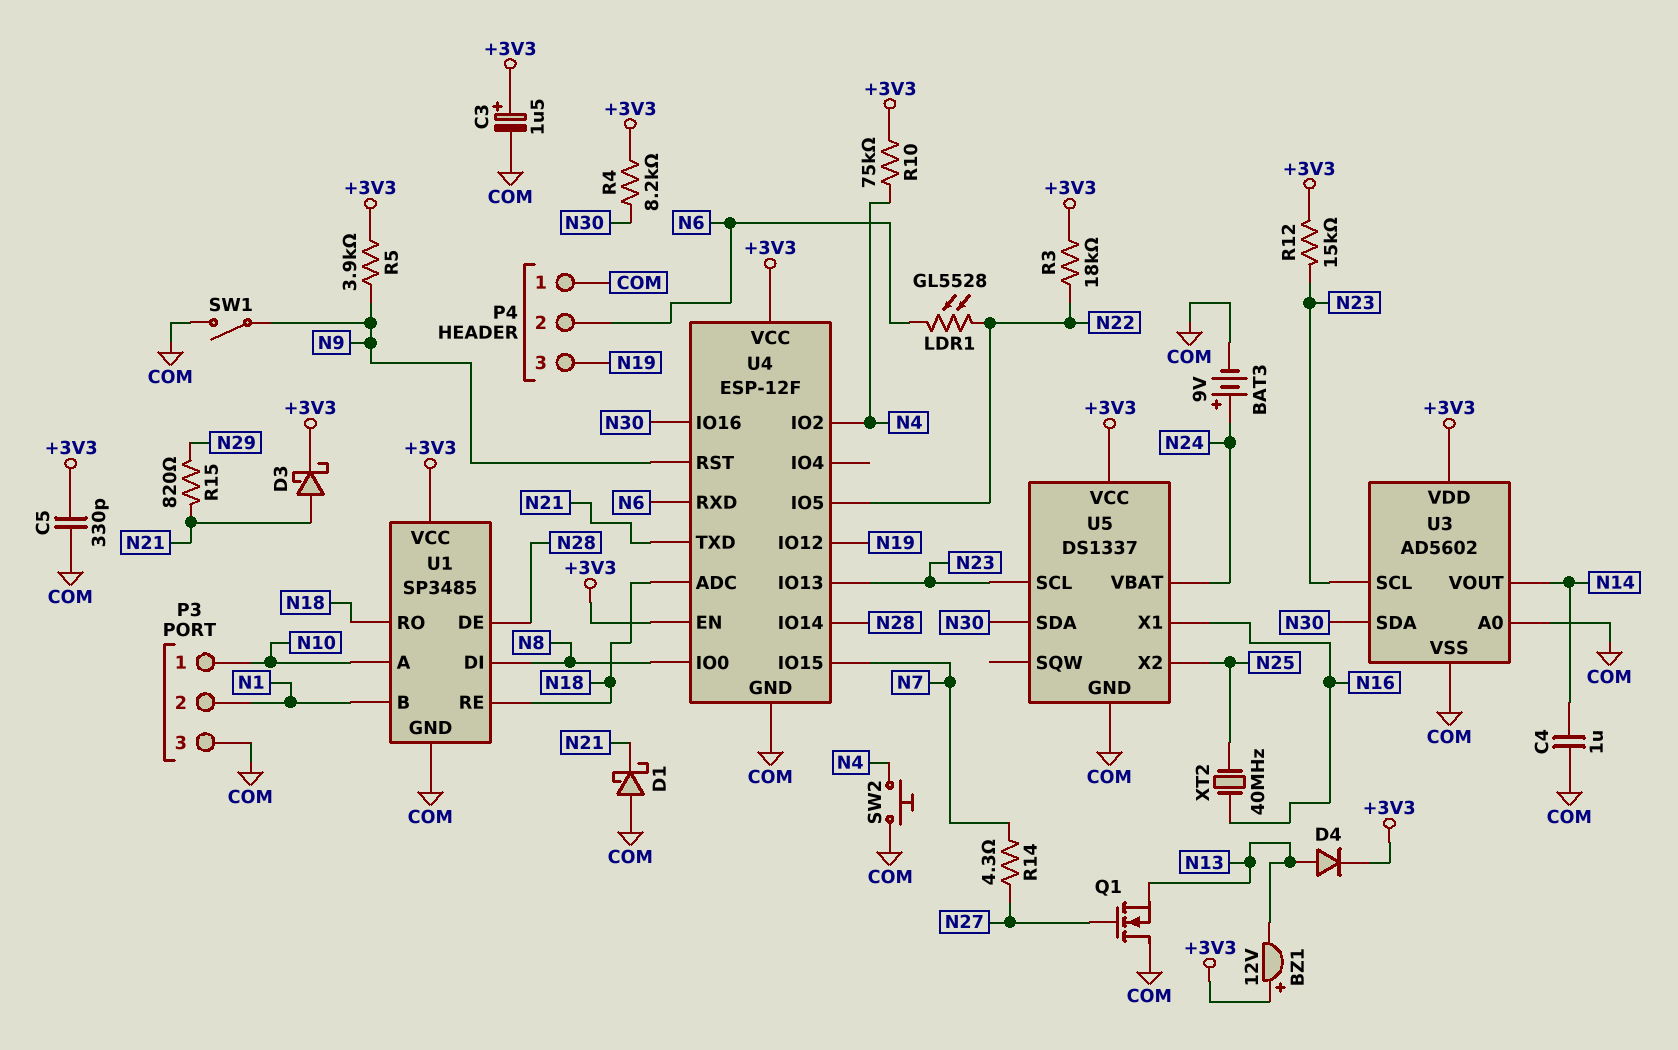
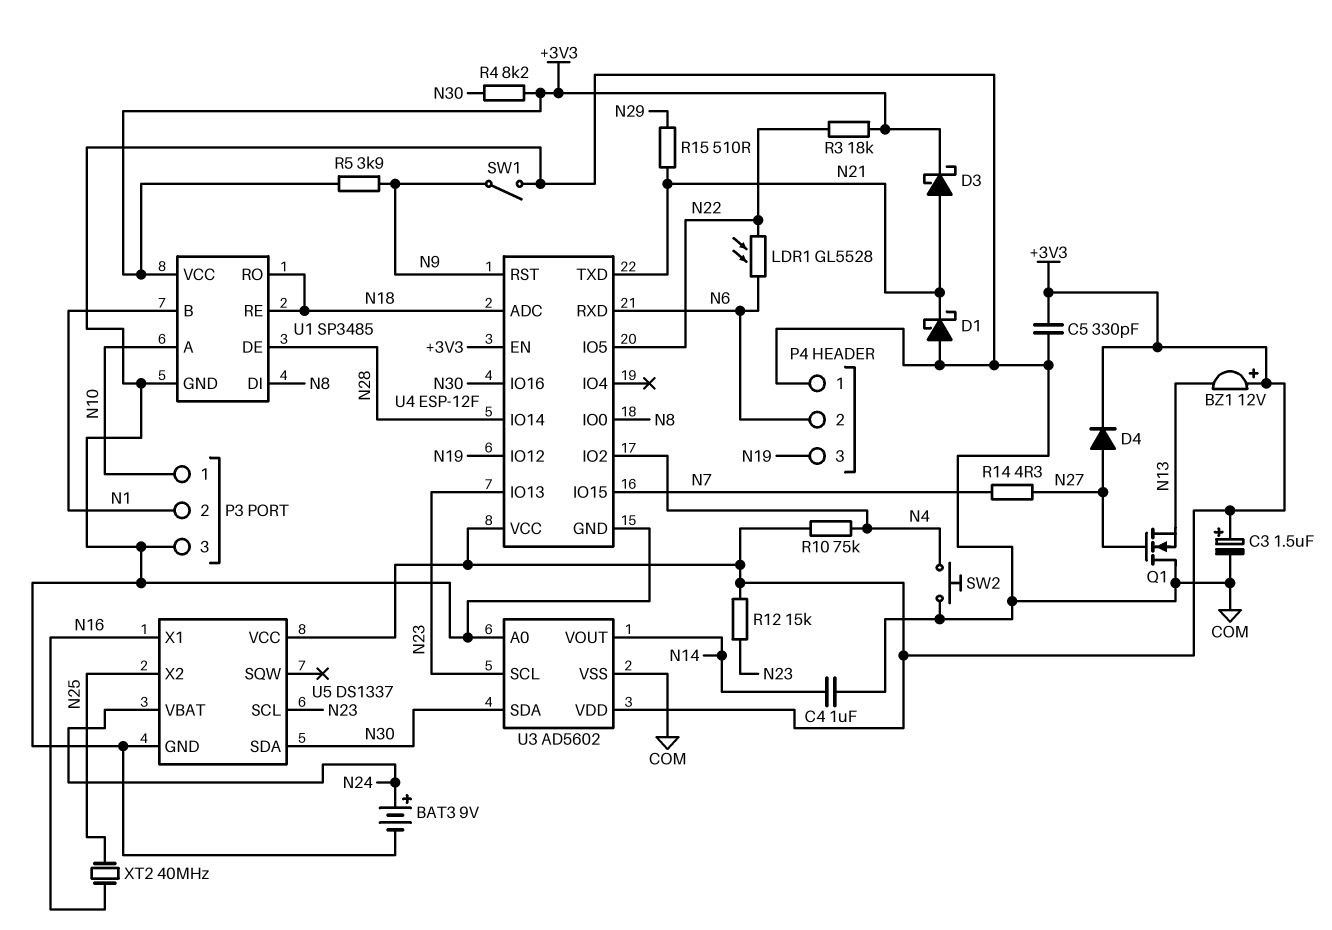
D4: diode (A N13, K +3V3) -> diode (A N27, K +3V3)
R15: 820 (N21, N29) -> 510 (N21, N29)

